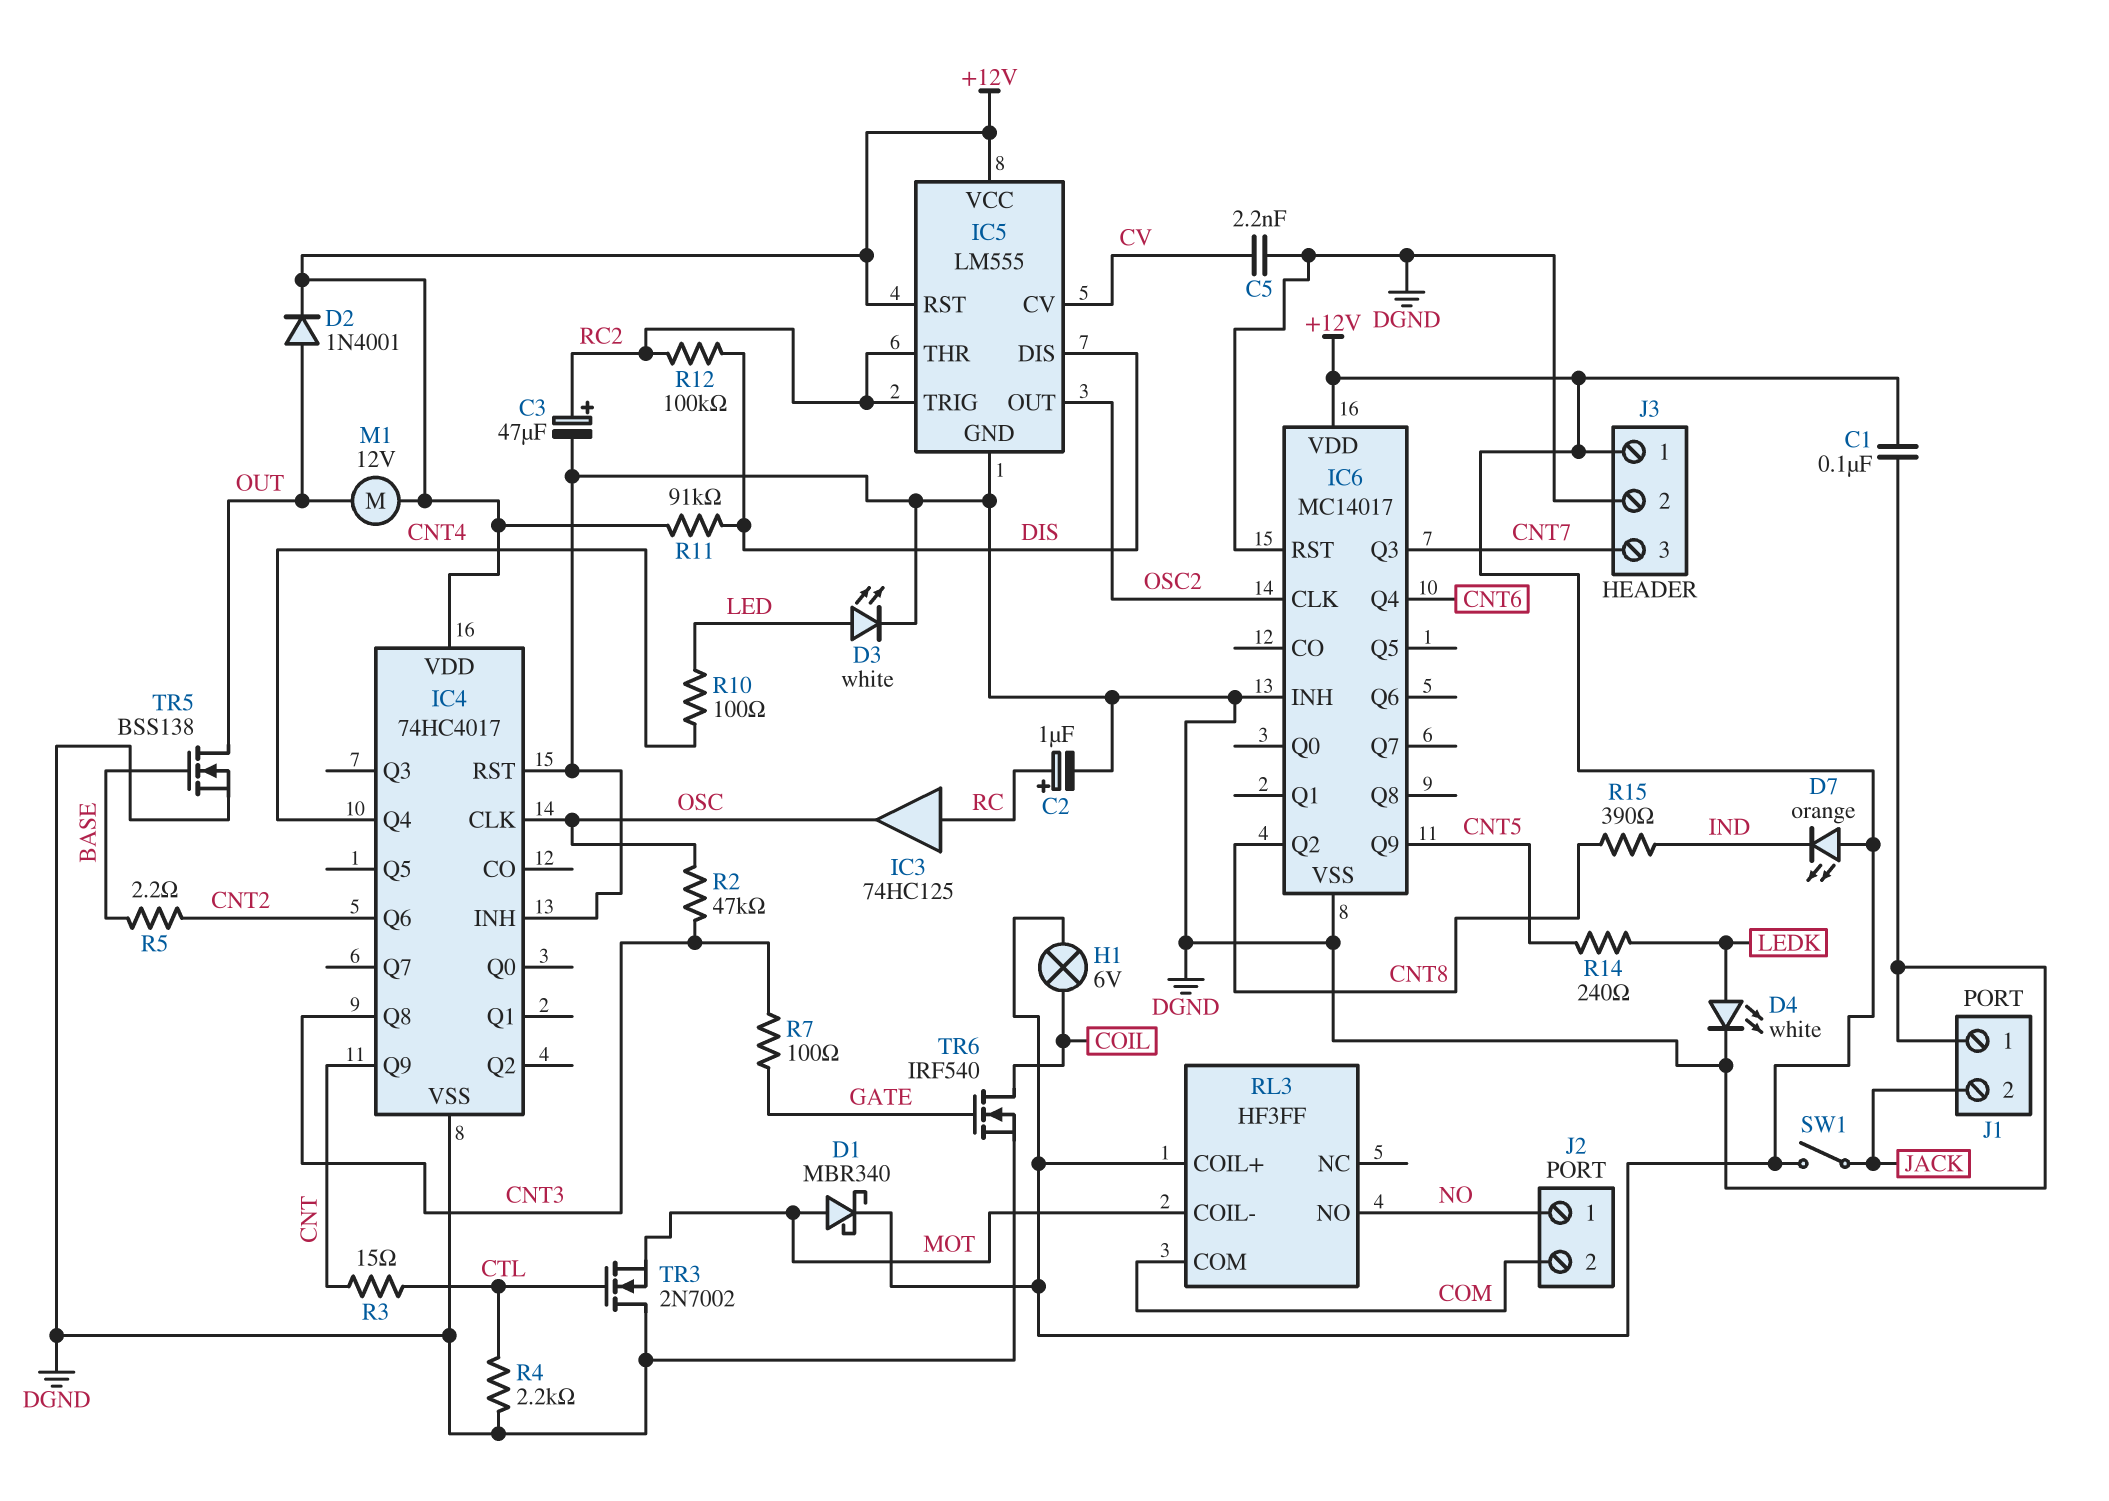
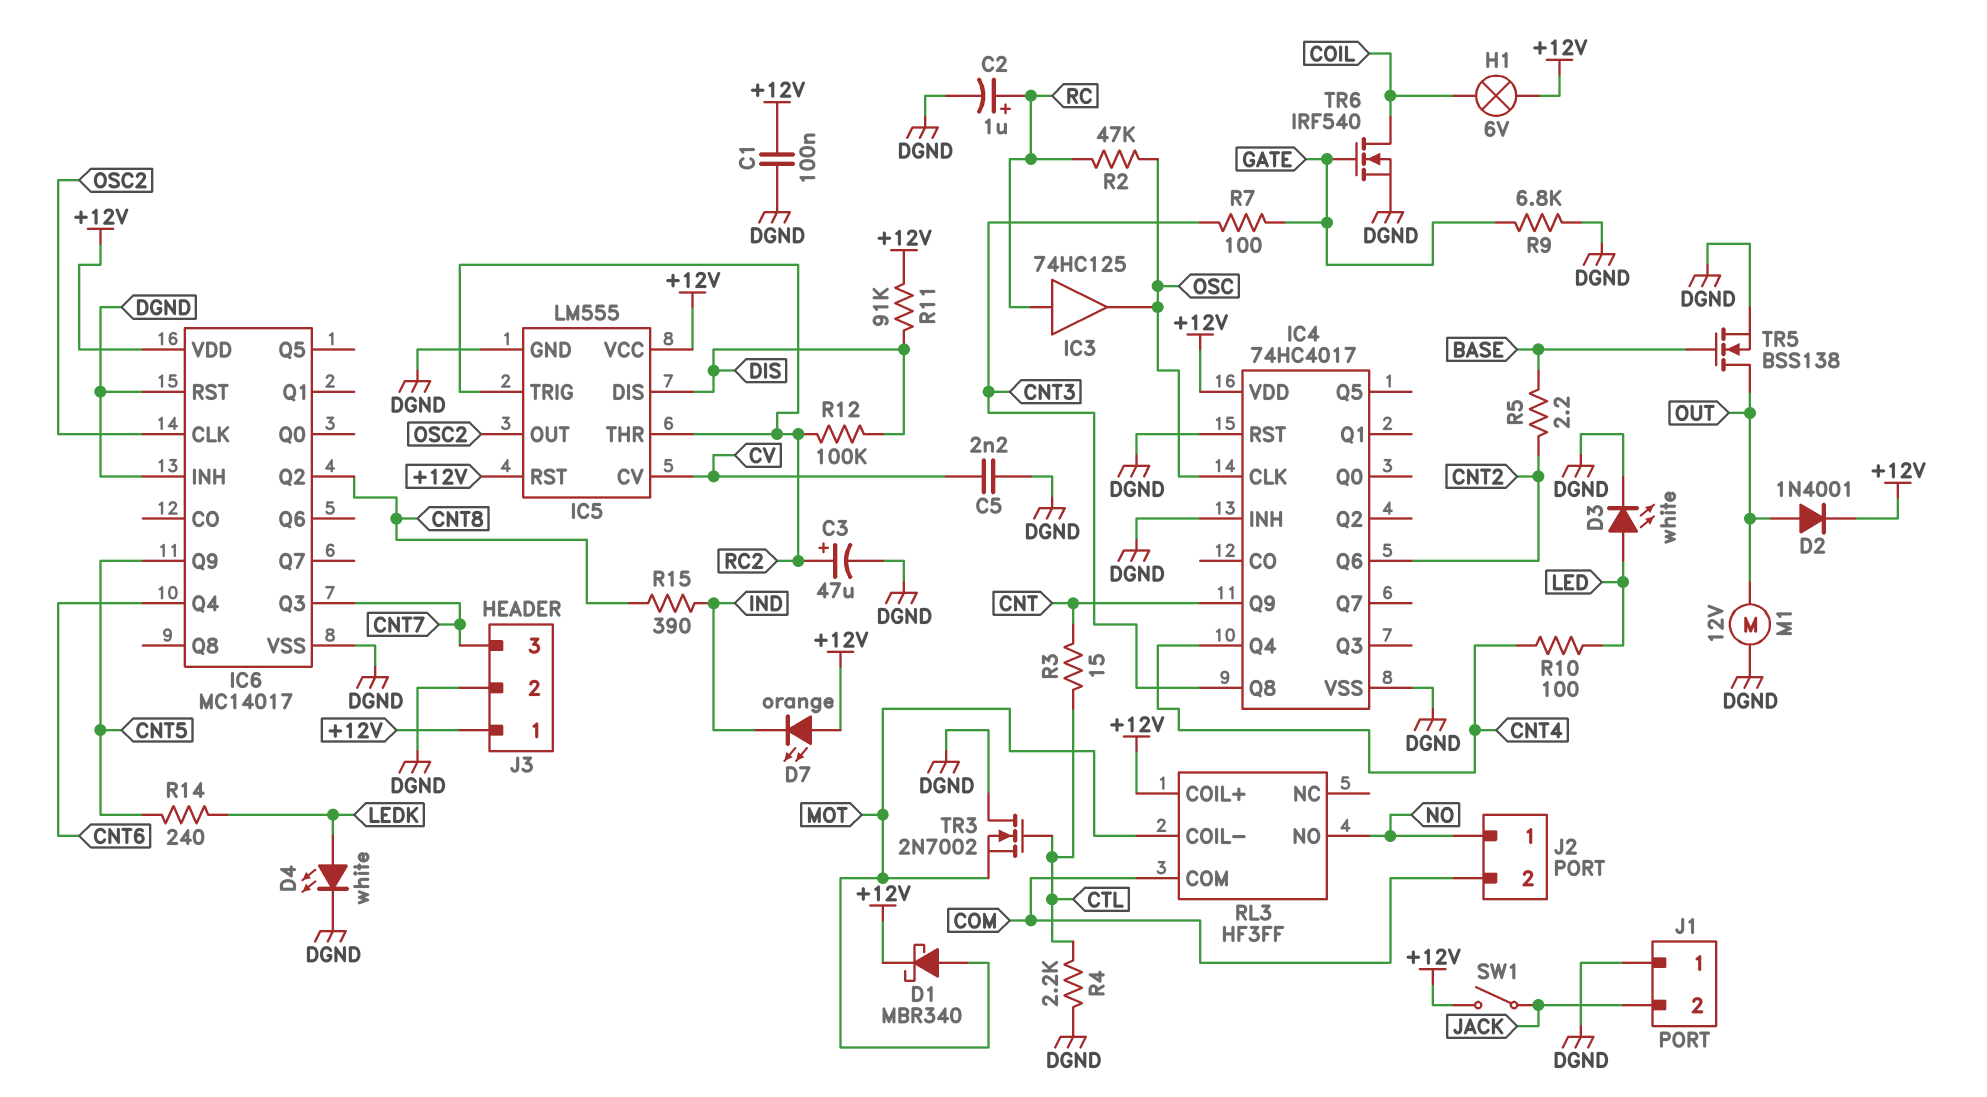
M1: motor 12V (+12V, OUT) -> motor 12V (DGND, OUT)
R2: 47k (CNT3, OSC) -> 47k (OSC, RC)
R9: none -> 6.8k (DGND, GATE)

